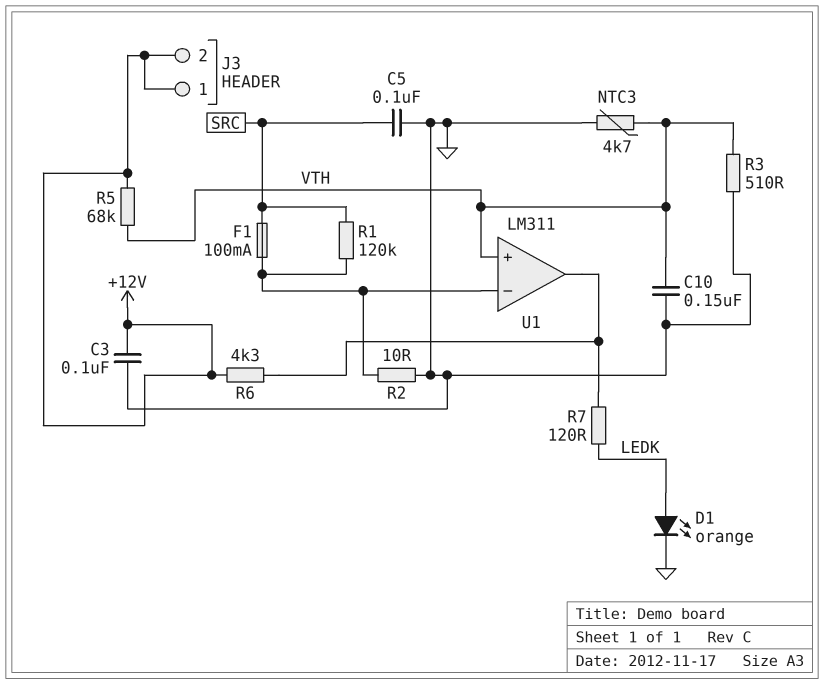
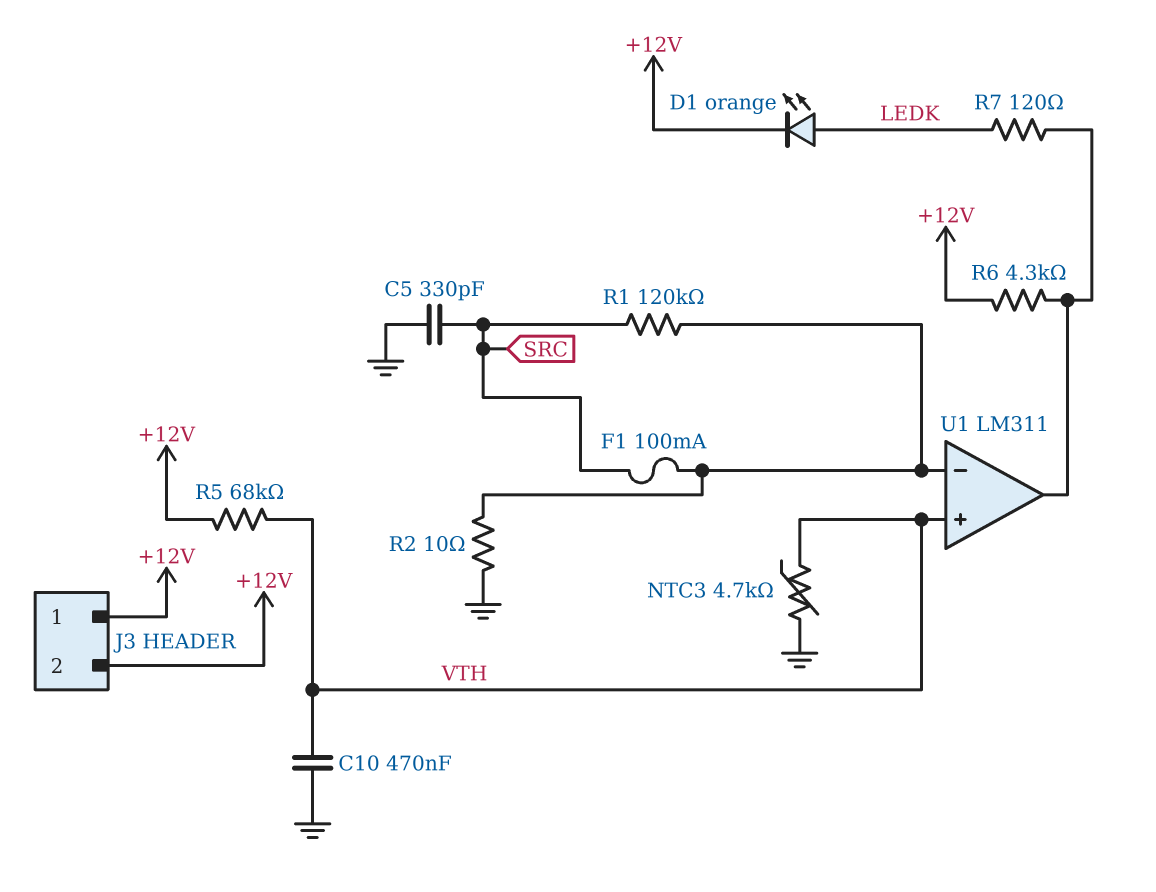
C3: 100nF (+12V, GND) -> none
C5: 100nF (GND, SRC) -> 330pF (GND, SRC)
C10: 150nF (GND, VTH) -> 470nF (GND, VTH)
D1: LED orange (A LEDK, K GND) -> LED orange (A LEDK, K +12V)
R3: 510 (GND, VTH) -> none

